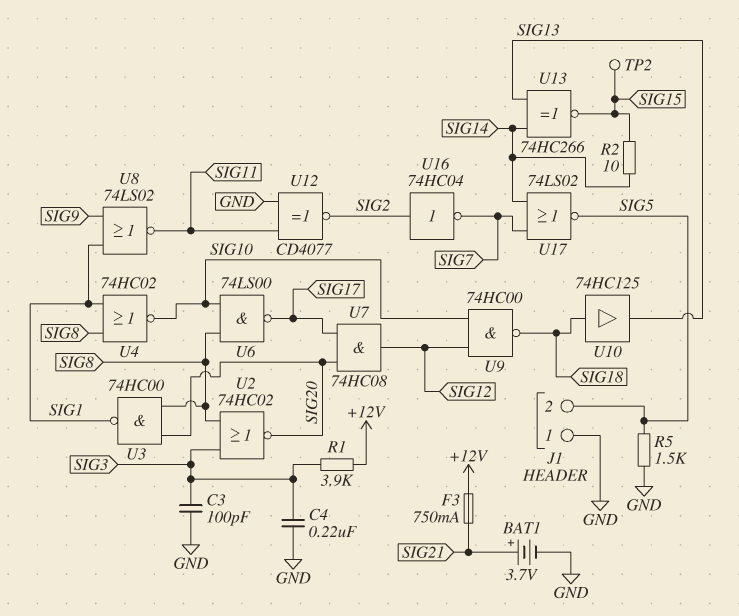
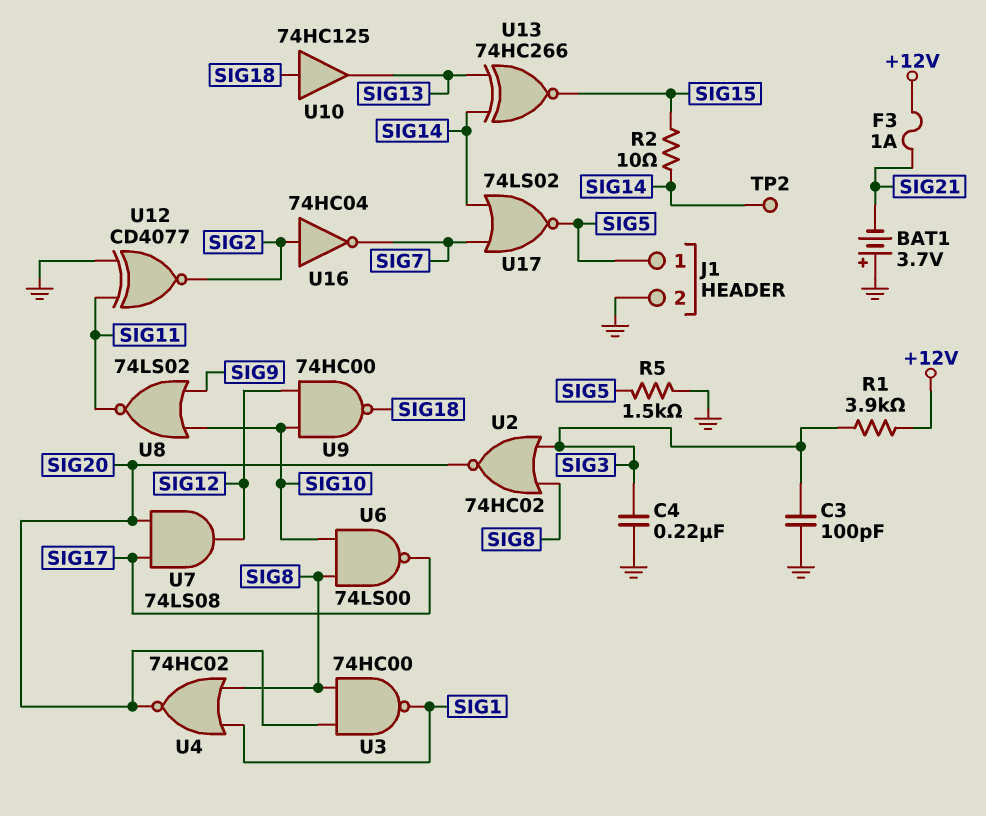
BAT1: 3.7V (plus SIG21, minus GND) -> 3.7V (plus GND, minus SIG21)
F3: 750mA (+12V, SIG21) -> 1A (+12V, SIG21)
J1 pin 1: GND -> SIG5
J1 pin 2: SIG5 -> GND
TP2: test point (SIG15) -> test point (SIG14)
U4: NOR 74HC02 (in SIG1, in SIG8, out SIG10) -> NOR 74HC02 (in SIG1, in SIG8, out SIG20)
U7: AND 74HC08 (in SIG17, in SIG20, out SIG12) -> AND 74LS08 (in SIG17, in SIG20, out SIG12)
U8: NOR 74LS02 (in SIG1, in SIG9, out SIG11) -> NOR 74LS02 (in SIG9, in SIG10, out SIG11)

